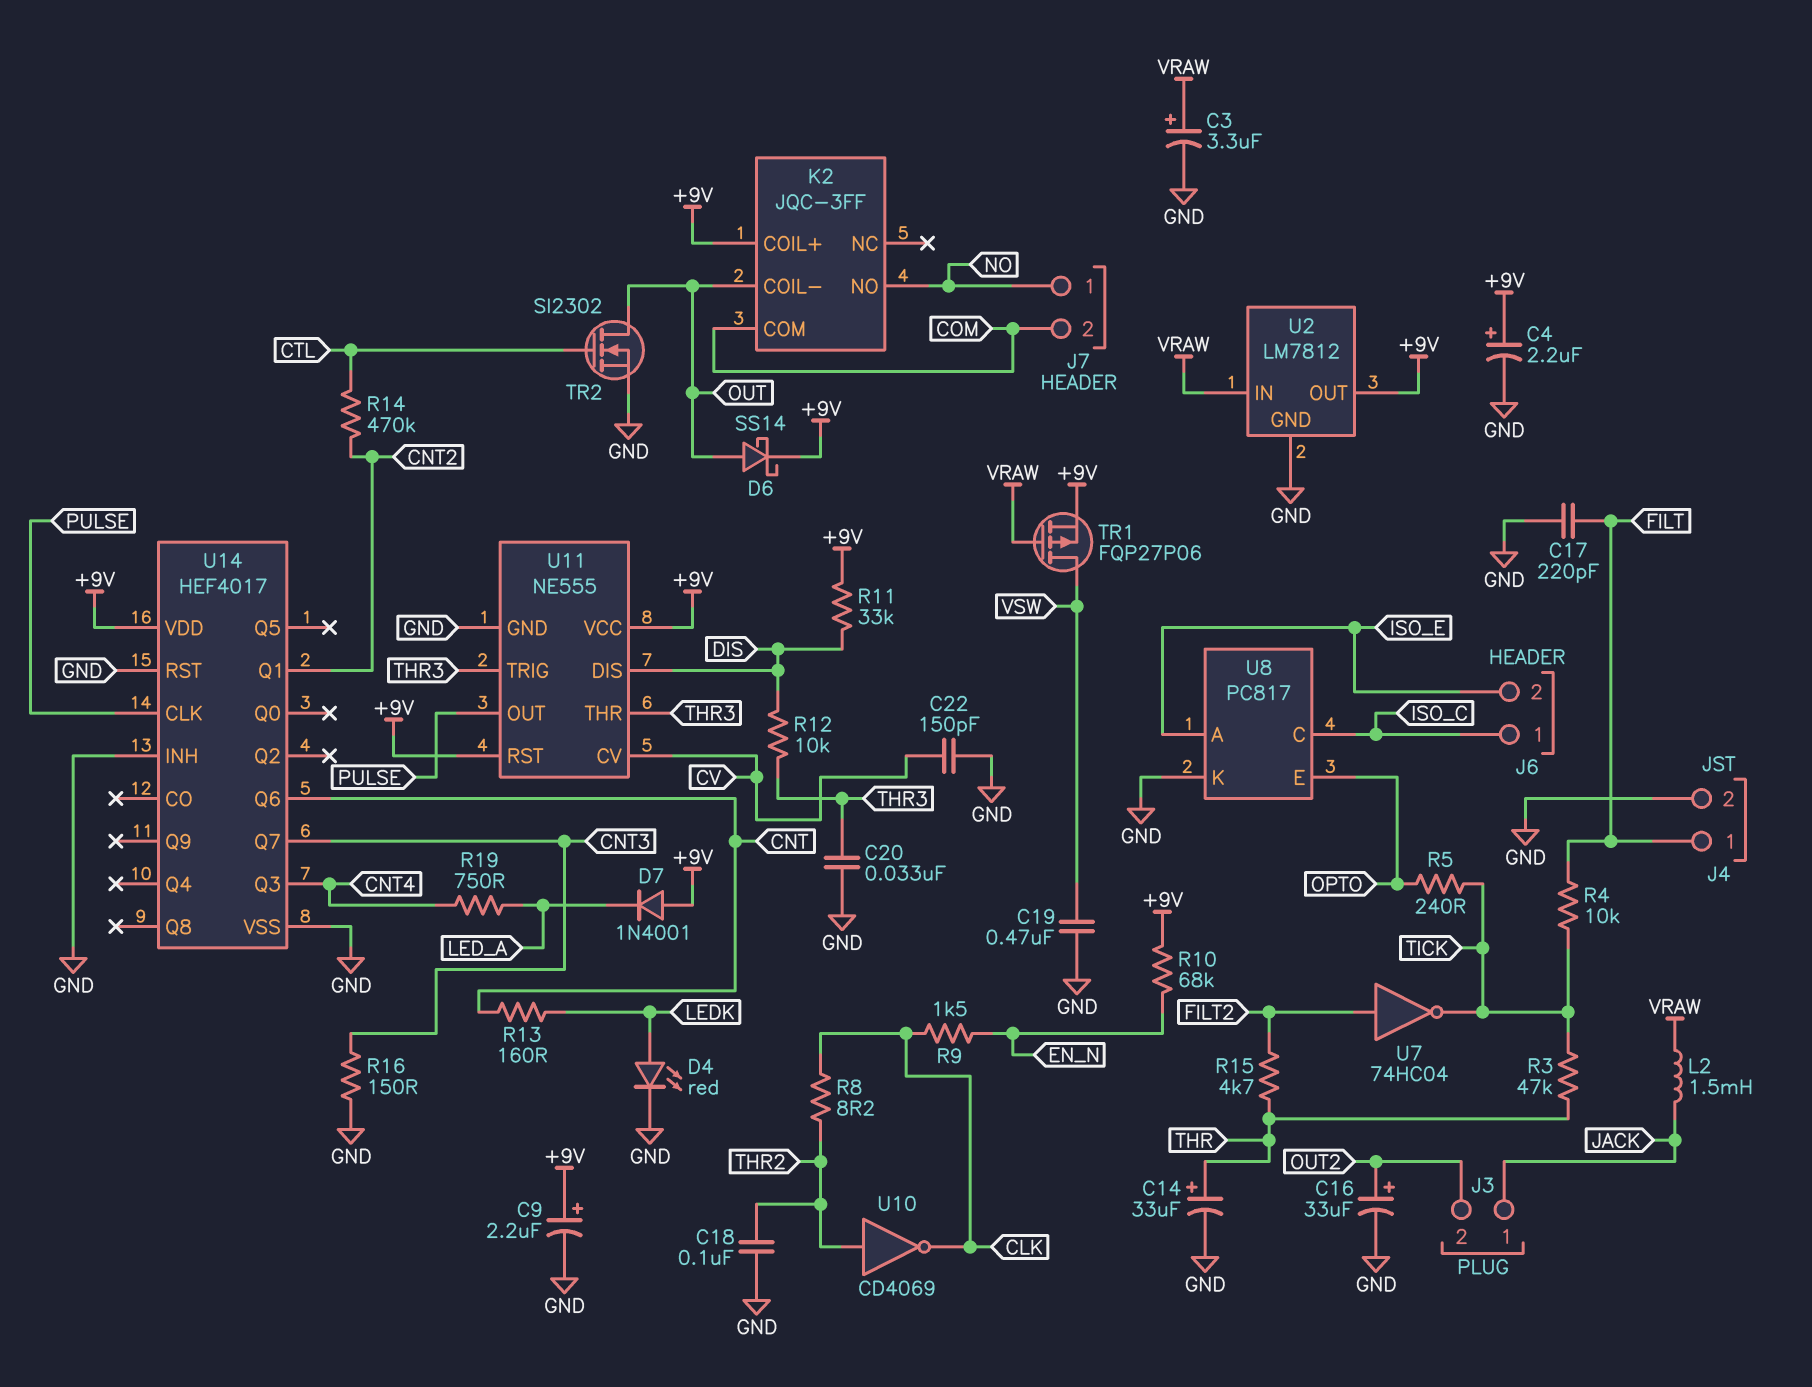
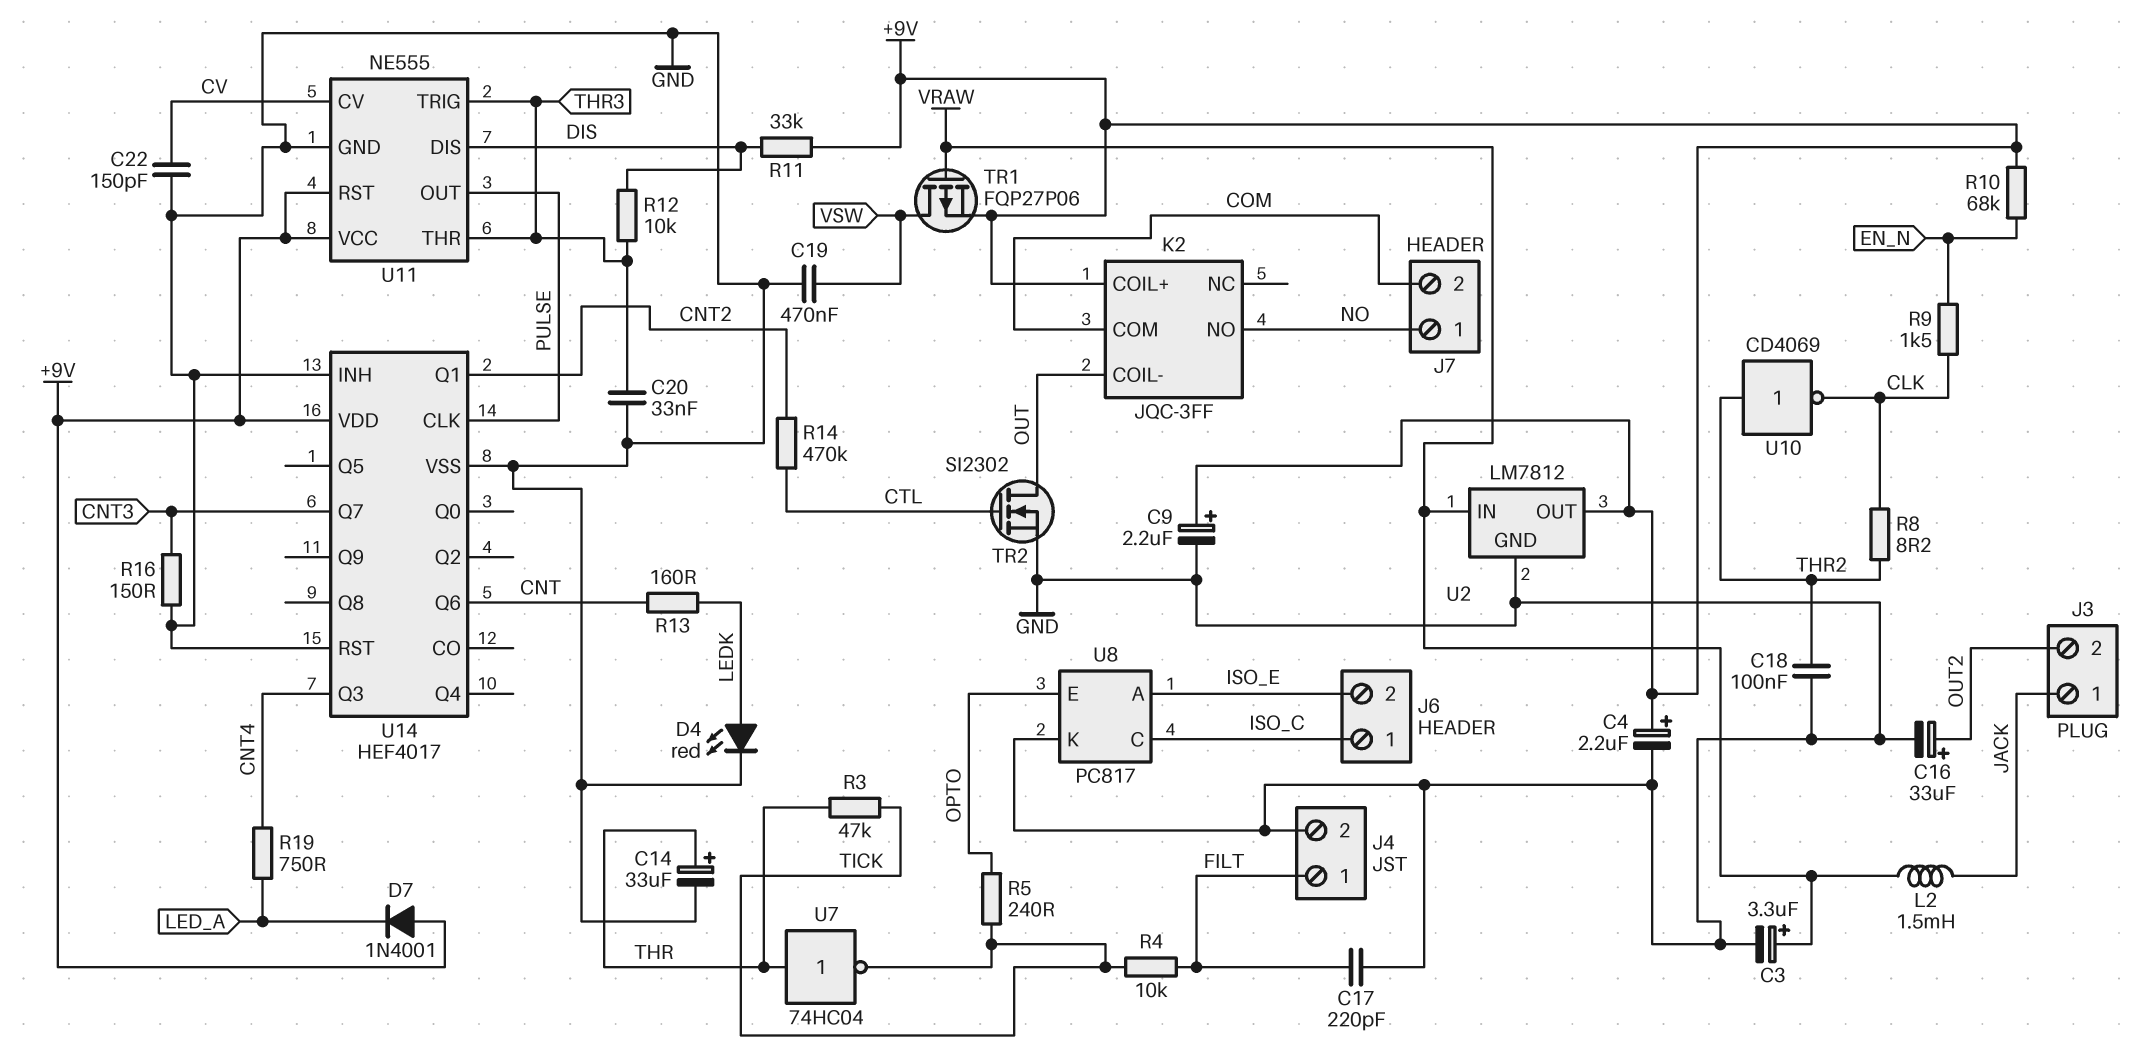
D6: schottky SS14 (A OUT, K +9V) -> none
R15: 4.7k (FILT2, THR) -> none
U7: NOT 74HC04 (in FILT2, out TICK) -> NOT 74HC04 (in THR, out TICK)

